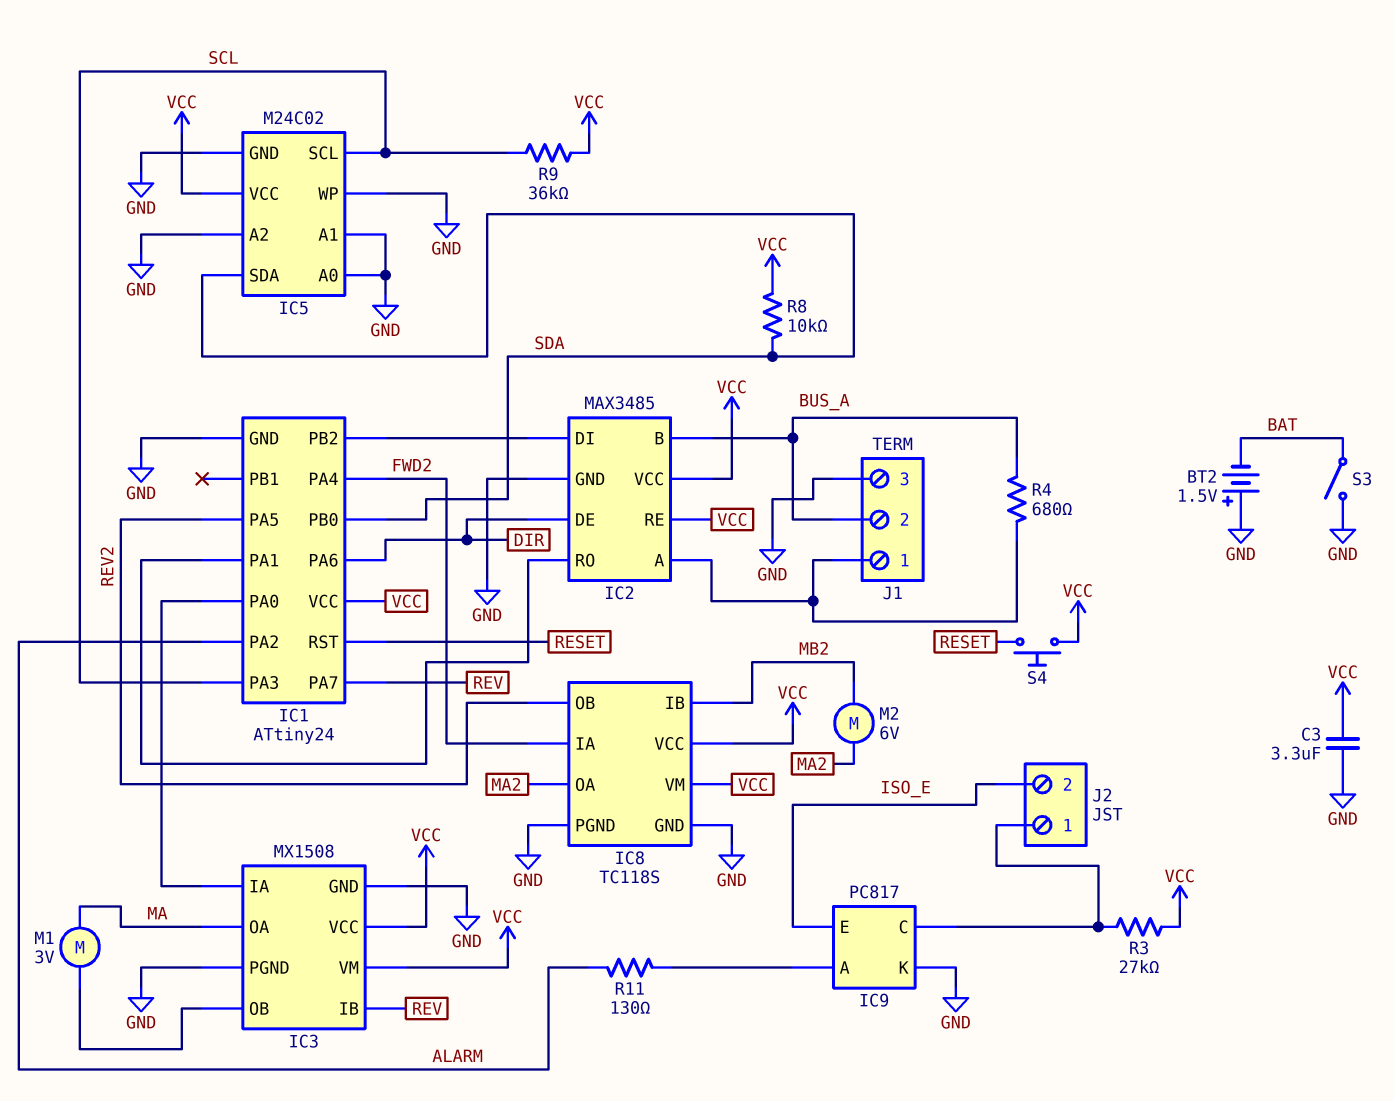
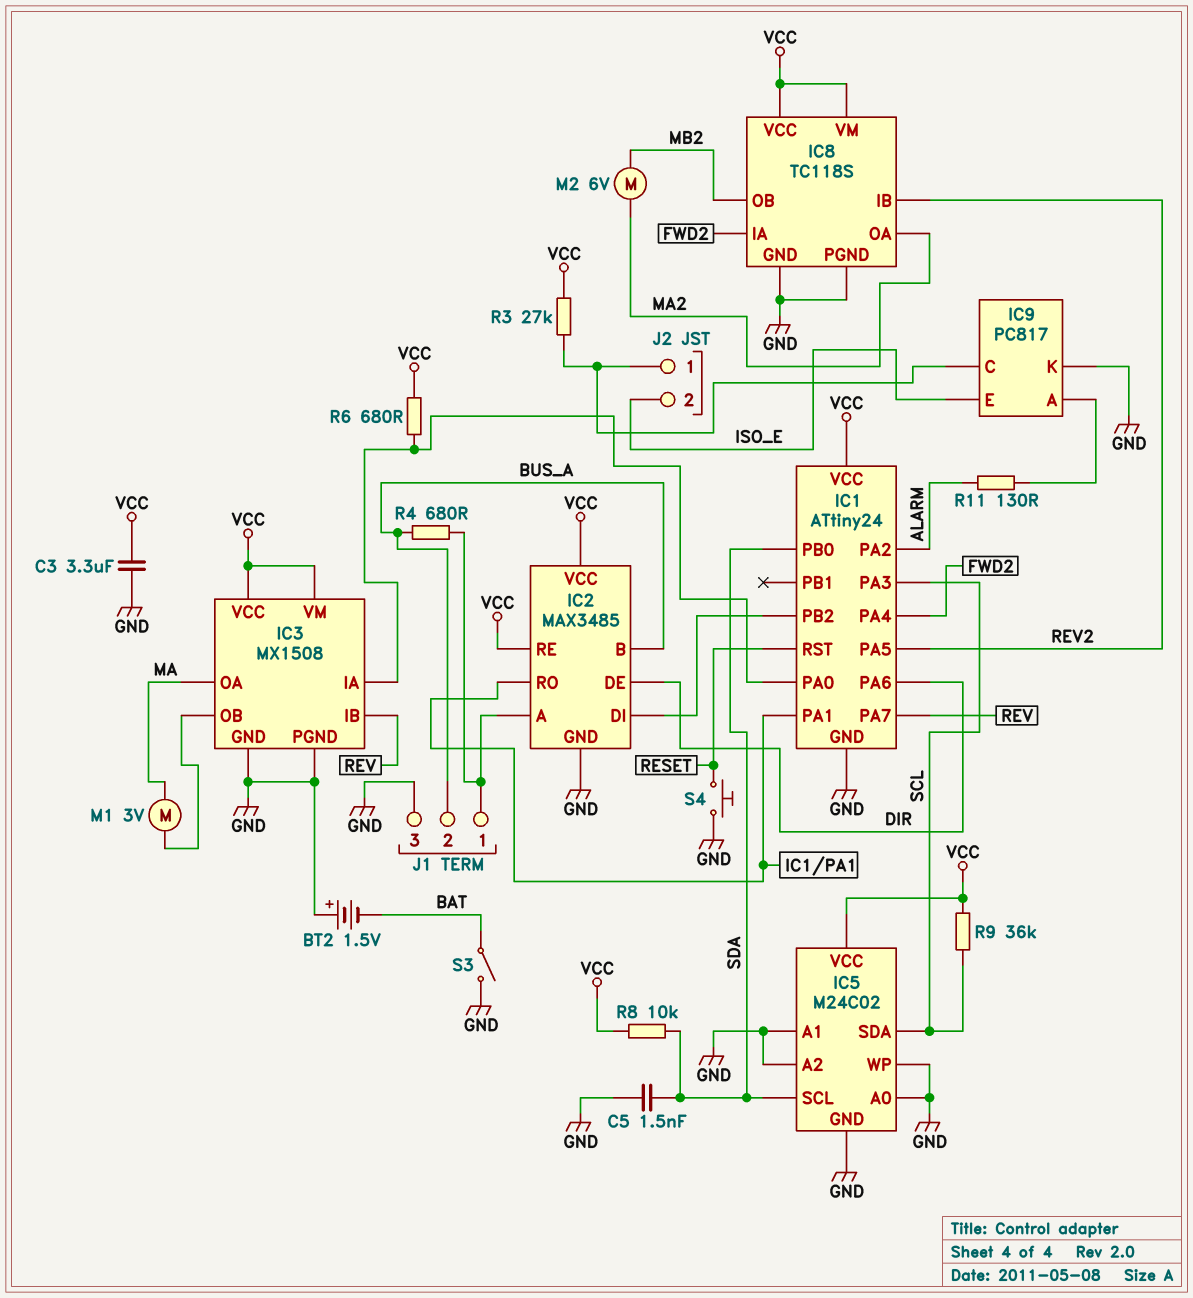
C5: none -> 1.5nF (GND, SDA)
IC5 pin SCL: SCL -> SDA
IC5 pin SDA: SDA -> SCL
IC8 pin IB: MB2 -> REV2
IC8 pin OB: REV2 -> MB2
R6: none -> 680 (IC1/PA0, VCC)
S4: button (RESET, VCC) -> button (GND, RESET)

